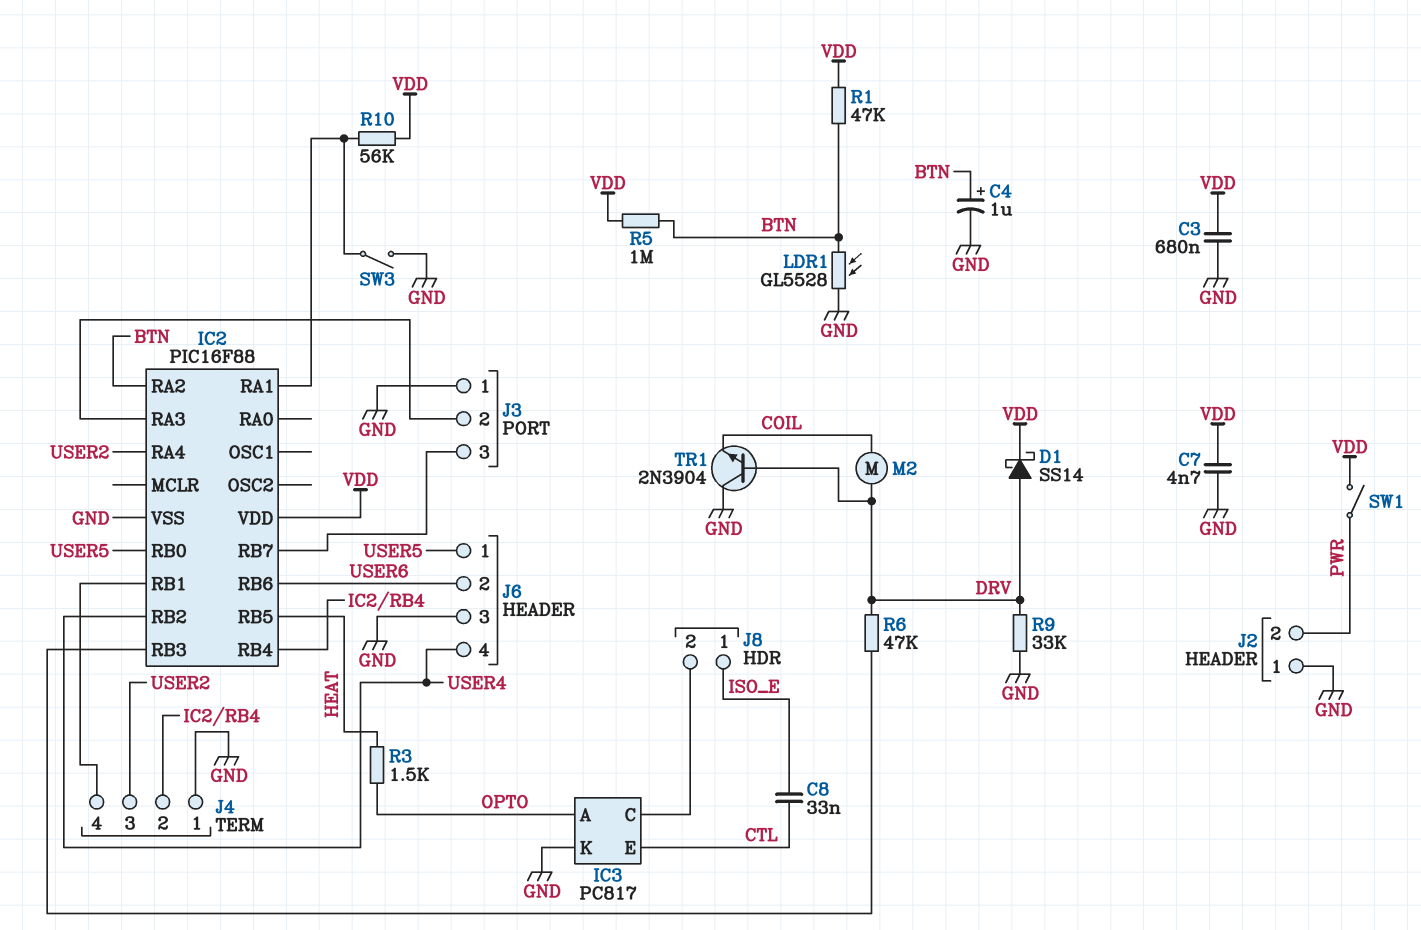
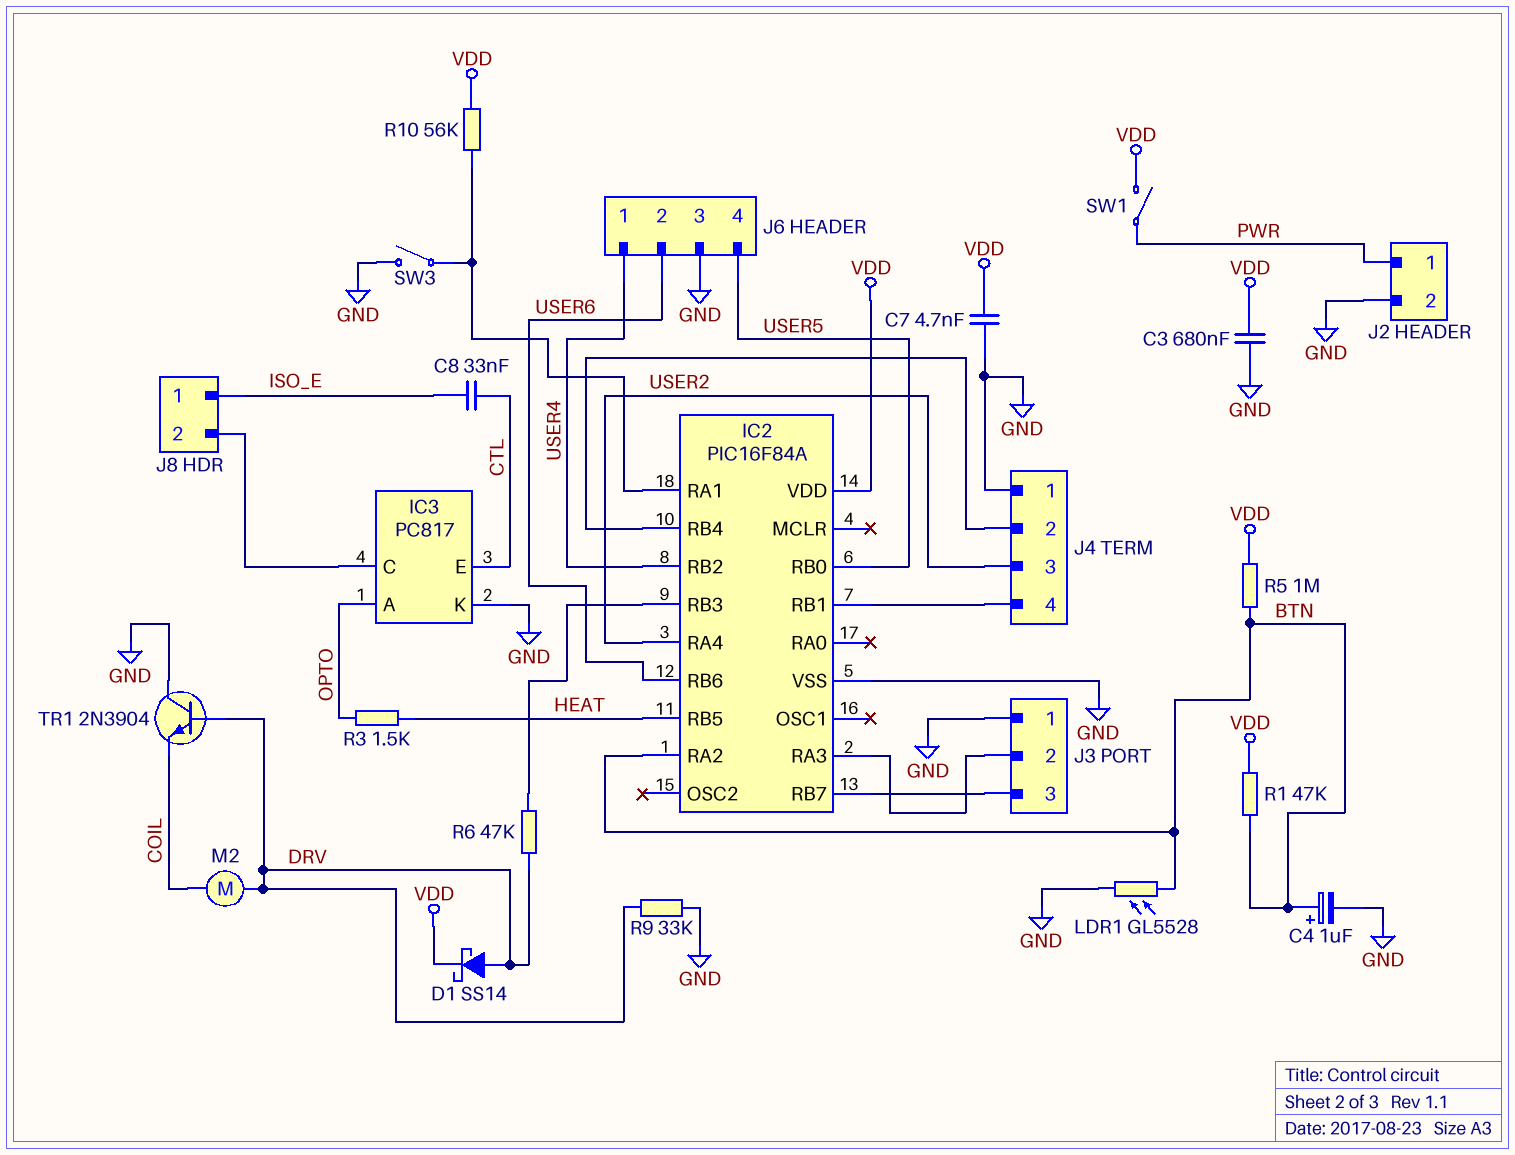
IC2: PIC16F88 -> PIC16F84A
J2 pin 1: GND -> PWR
J2 pin 2: PWR -> GND
J6 pin 1: USER5 -> USER4
J6 pin 4: USER4 -> USER5

